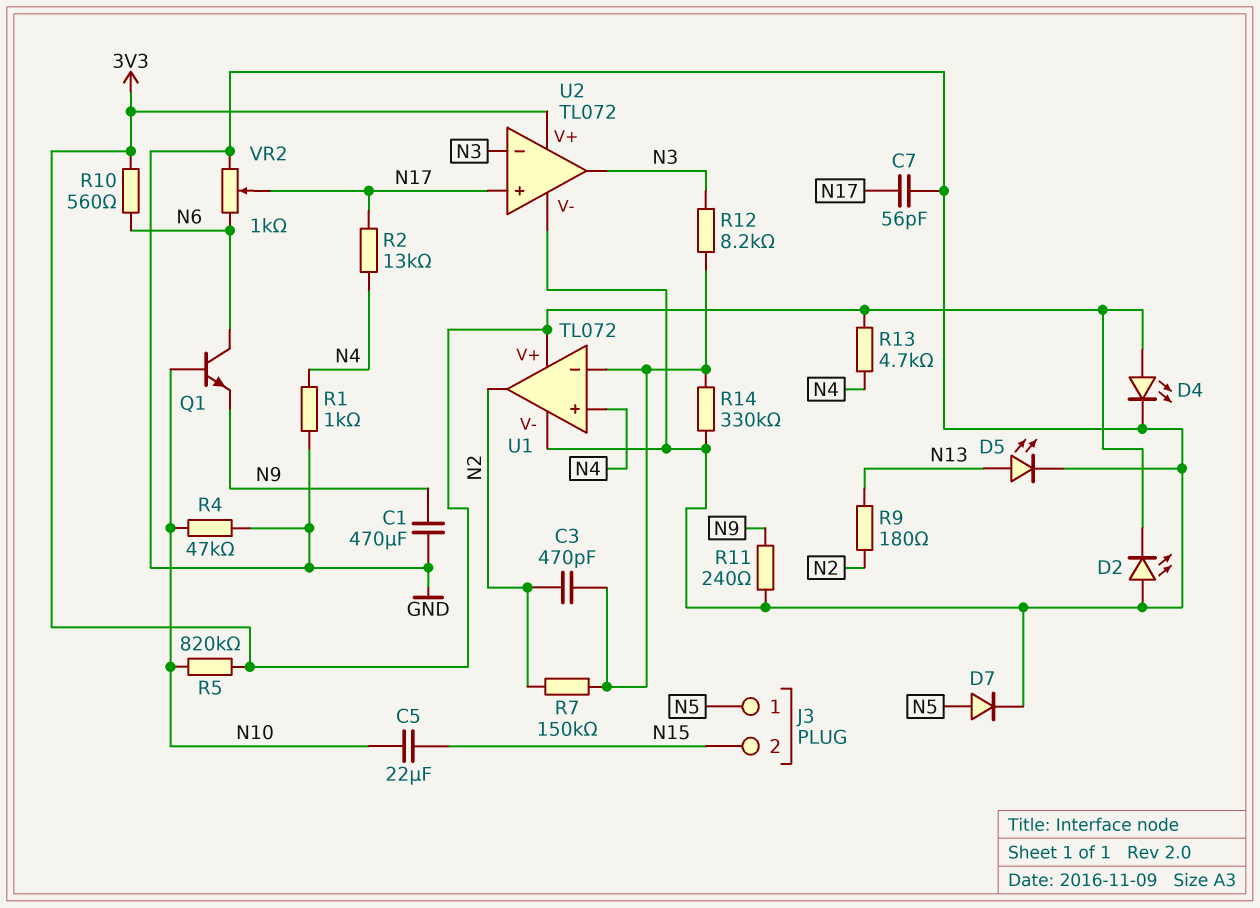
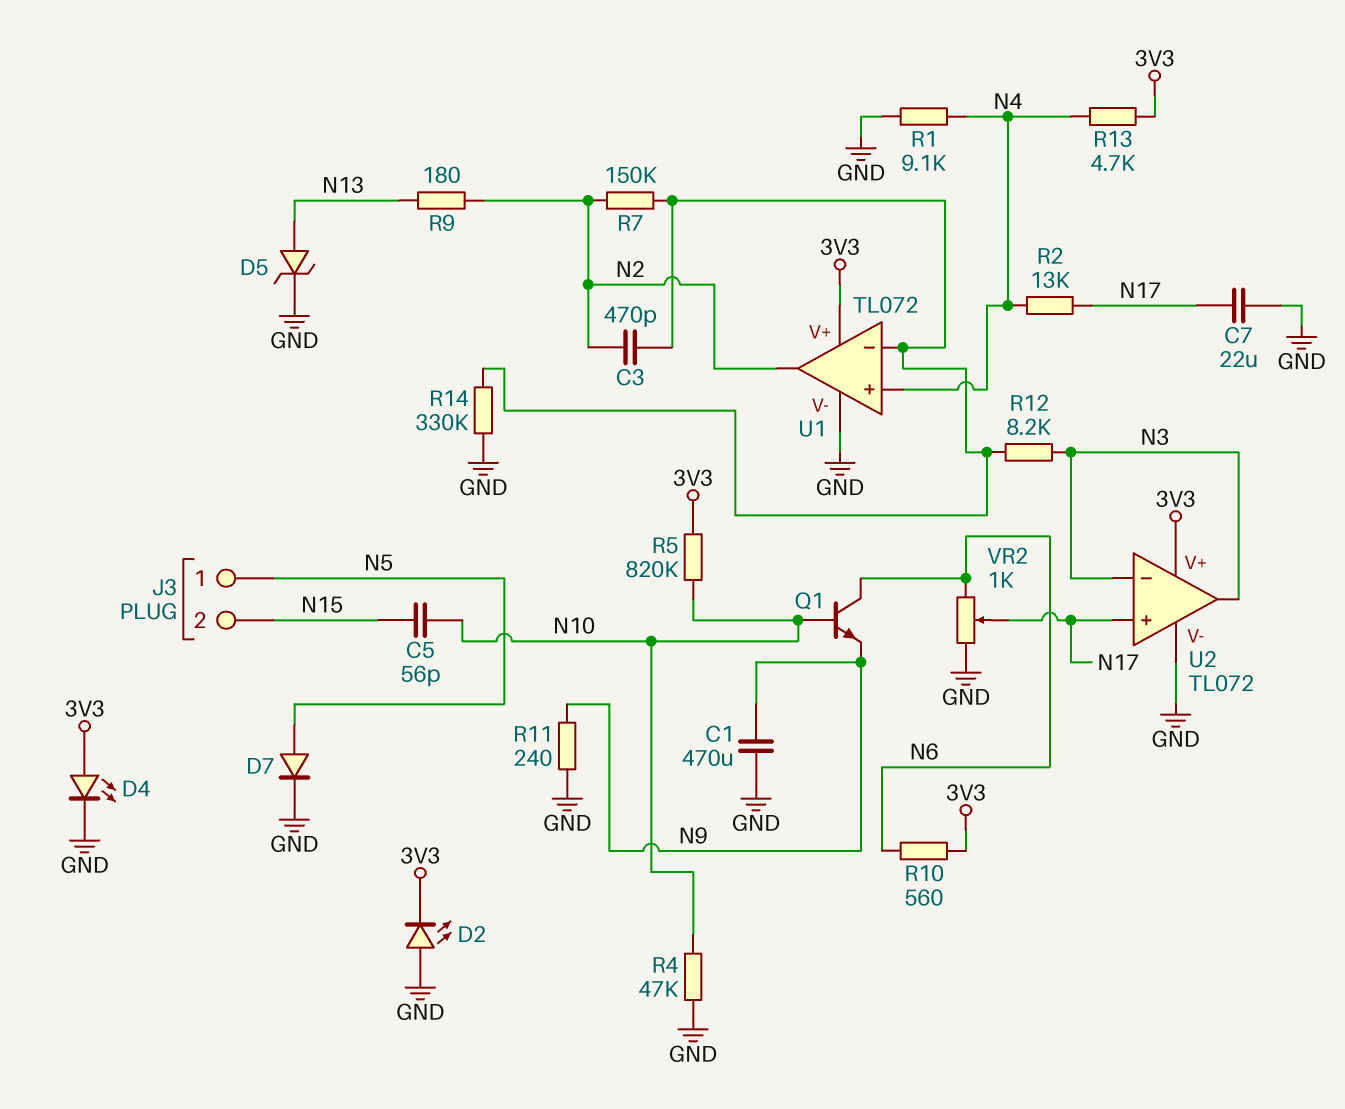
C5: 22uF (N10, N15) -> 56pF (N10, N15)
C7: 56pF (GND, N17) -> 22uF (GND, N17)
D5: LED (A N13, K GND) -> zener (A N13, K GND)
R1: 1k (GND, N4) -> 9.1k (GND, N4)

